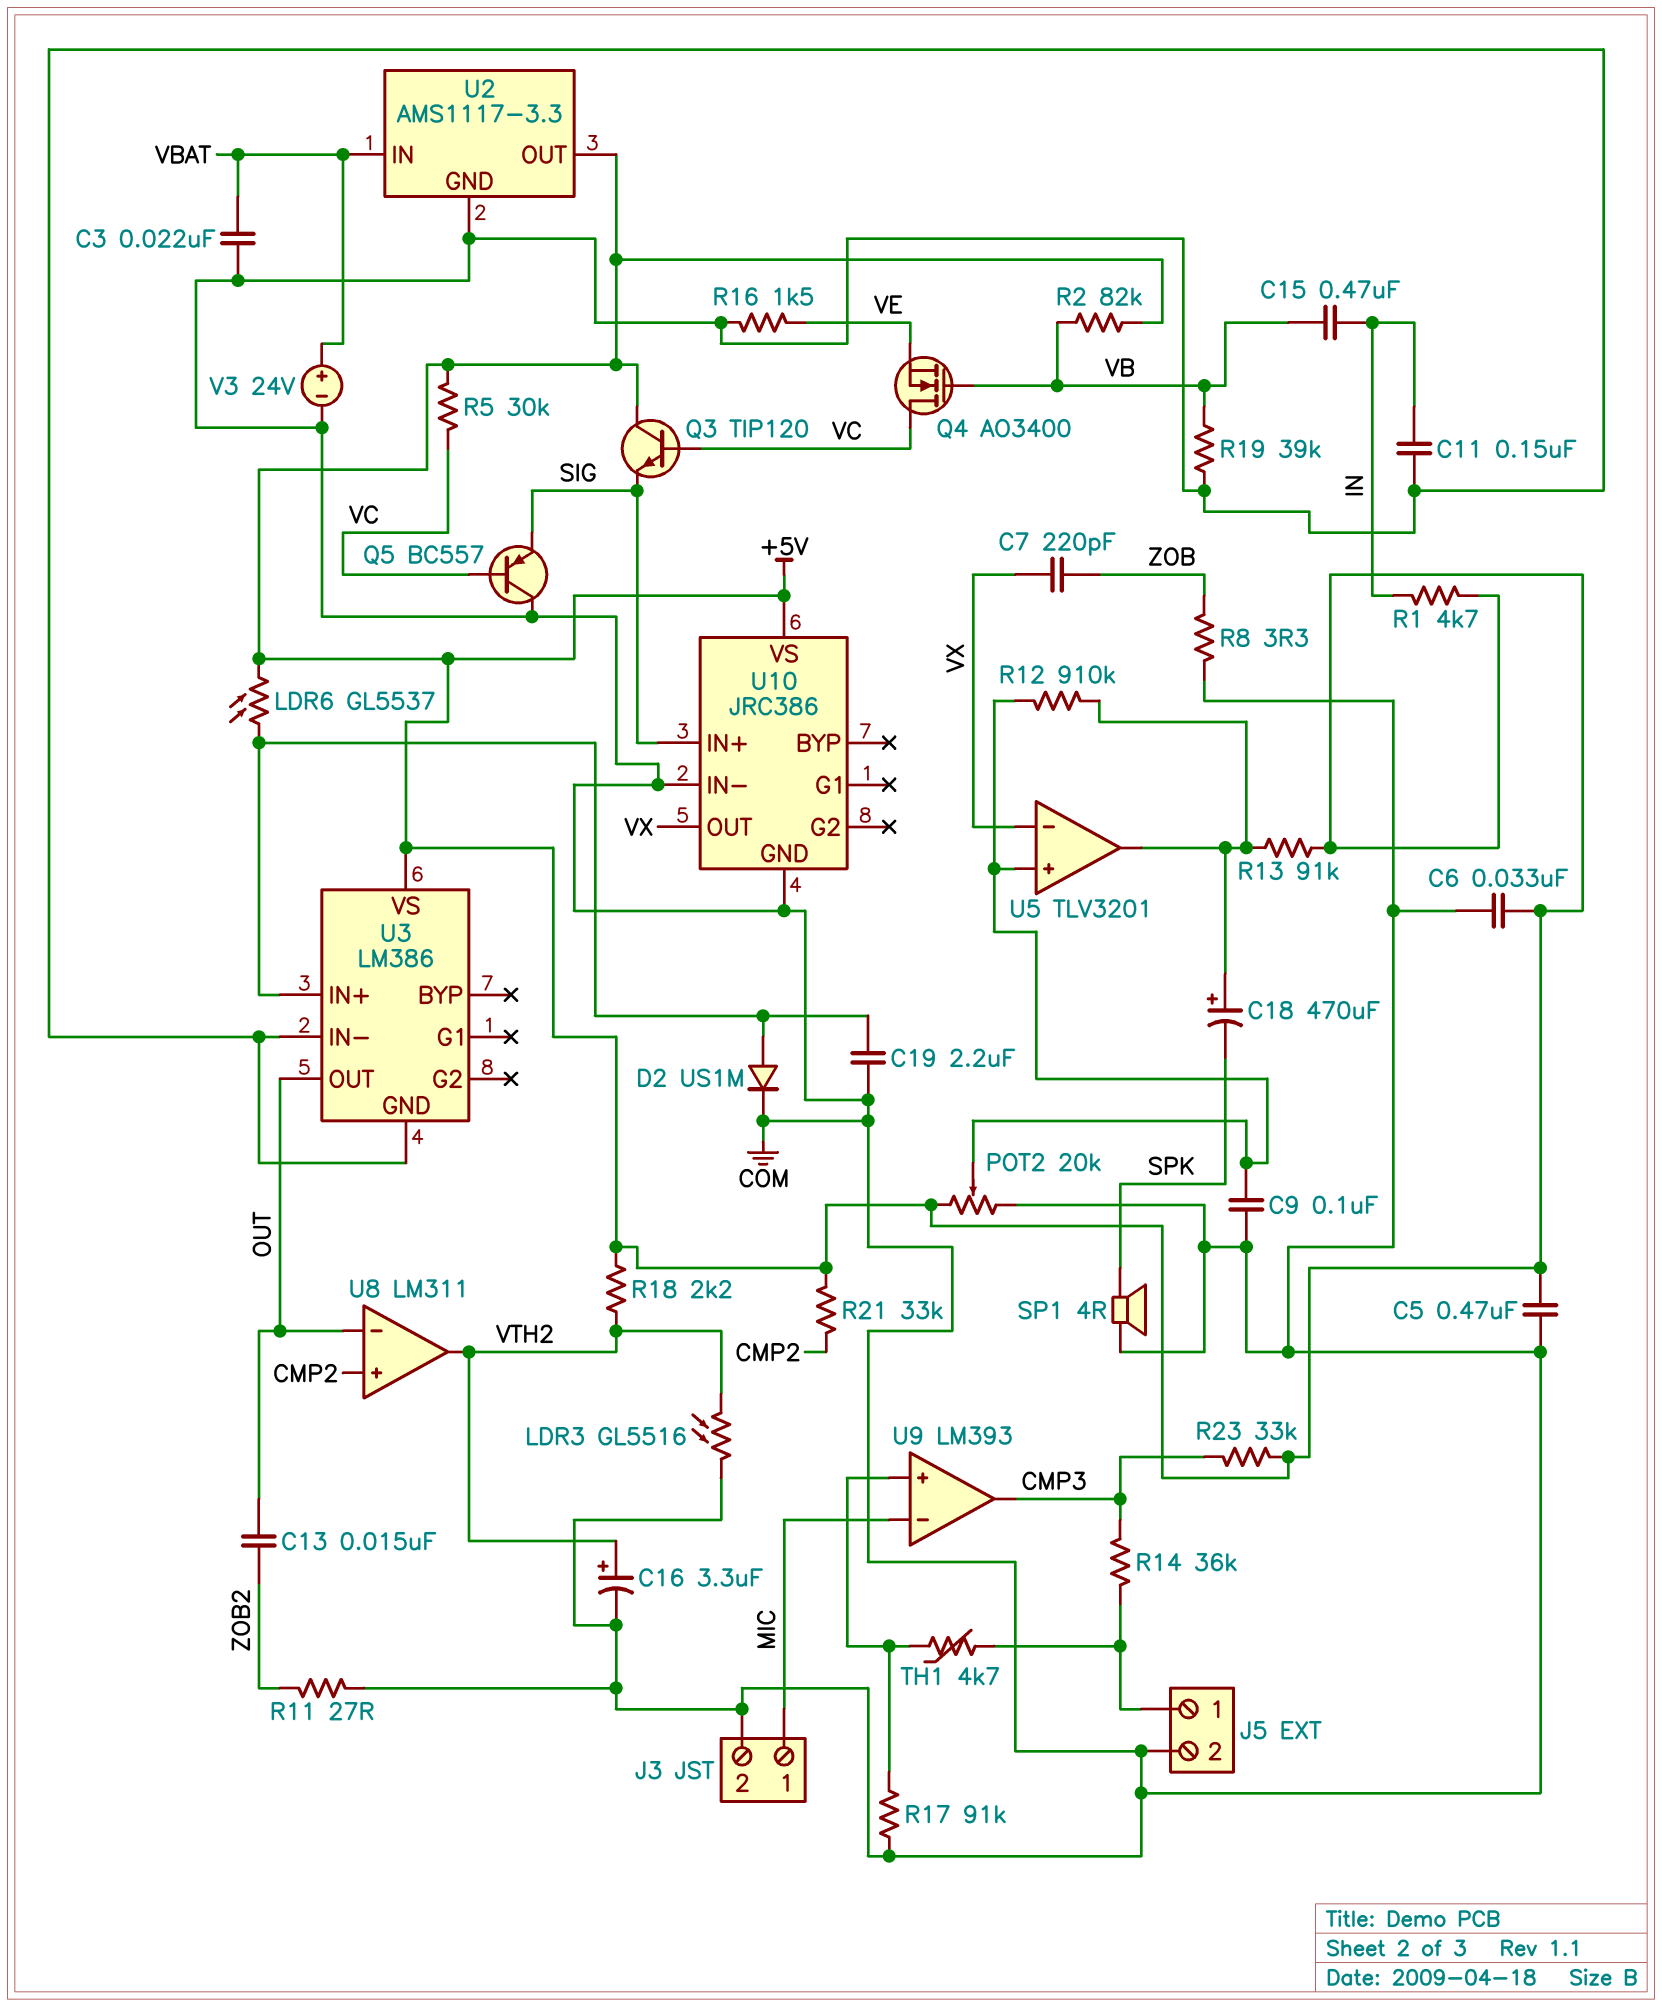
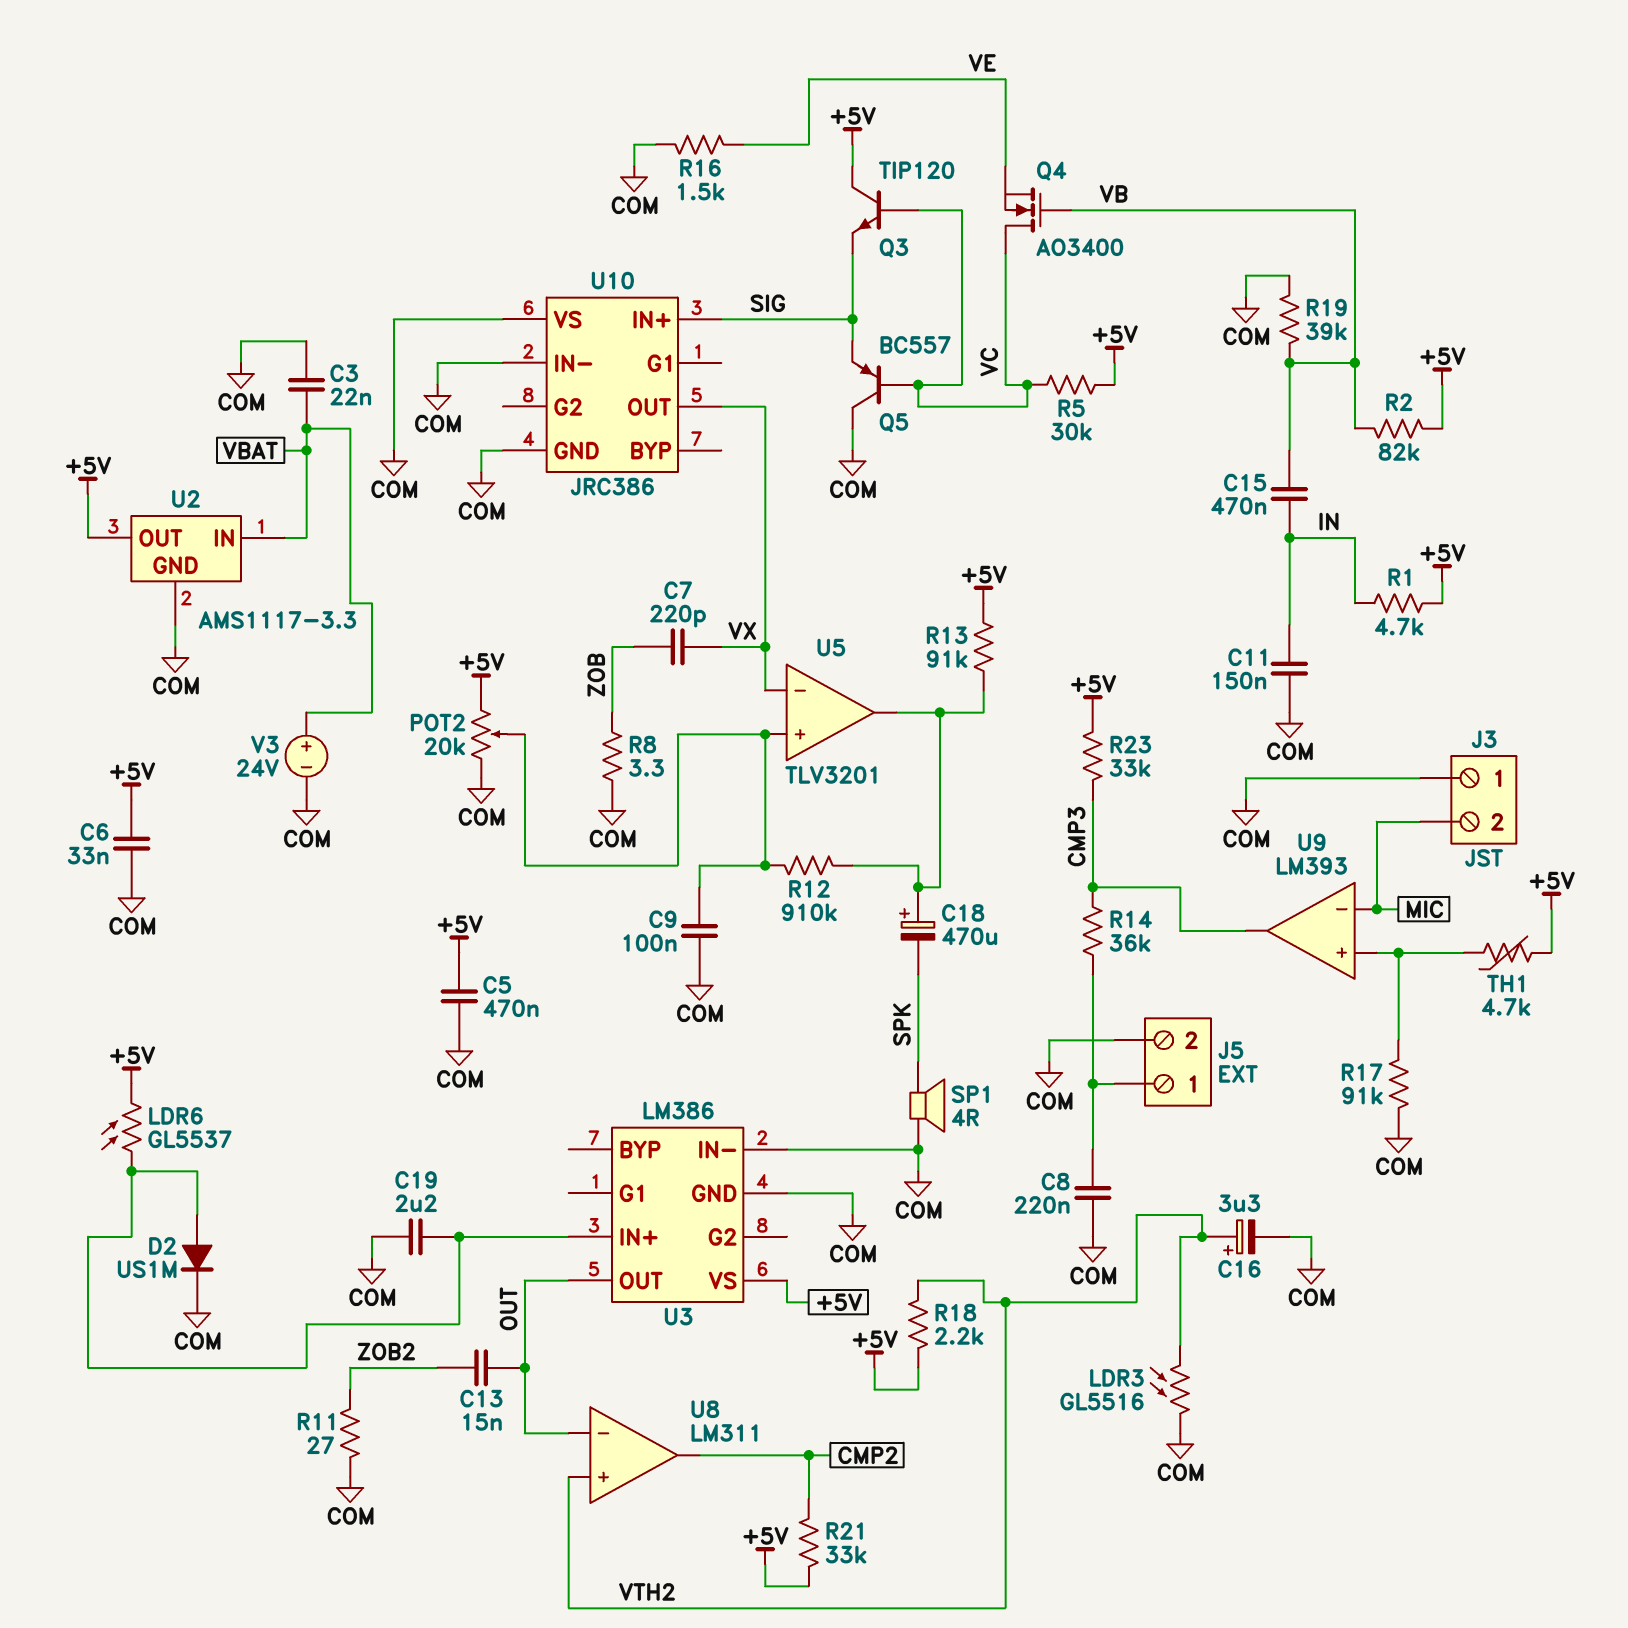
C8: none -> 220nF (COM, J5/1)
J3 pin 1: MIC -> COM
J3 pin 2: COM -> MIC
TH1: 4.7k (J5/1, U9/in+) -> 4.7k (+5V, U9/in+)
U8 pin in+: CMP2 -> VTH2
U8 pin out: VTH2 -> CMP2
U10 pin VS: +5V -> COM

